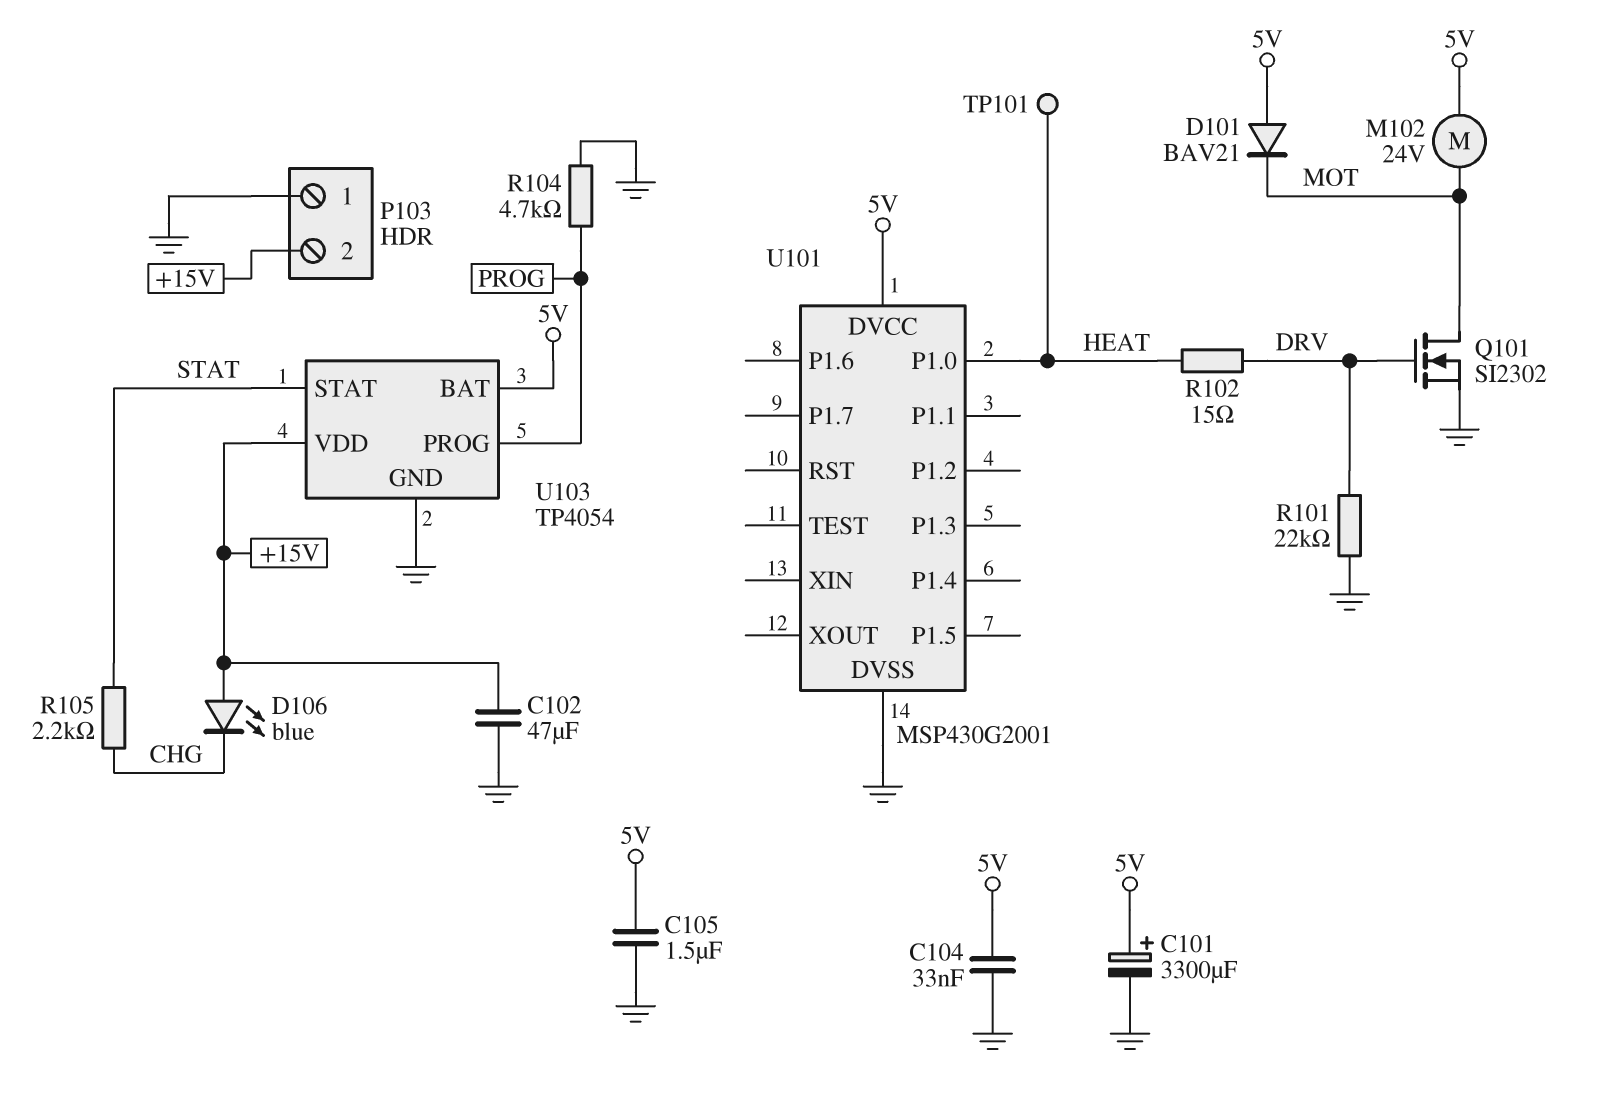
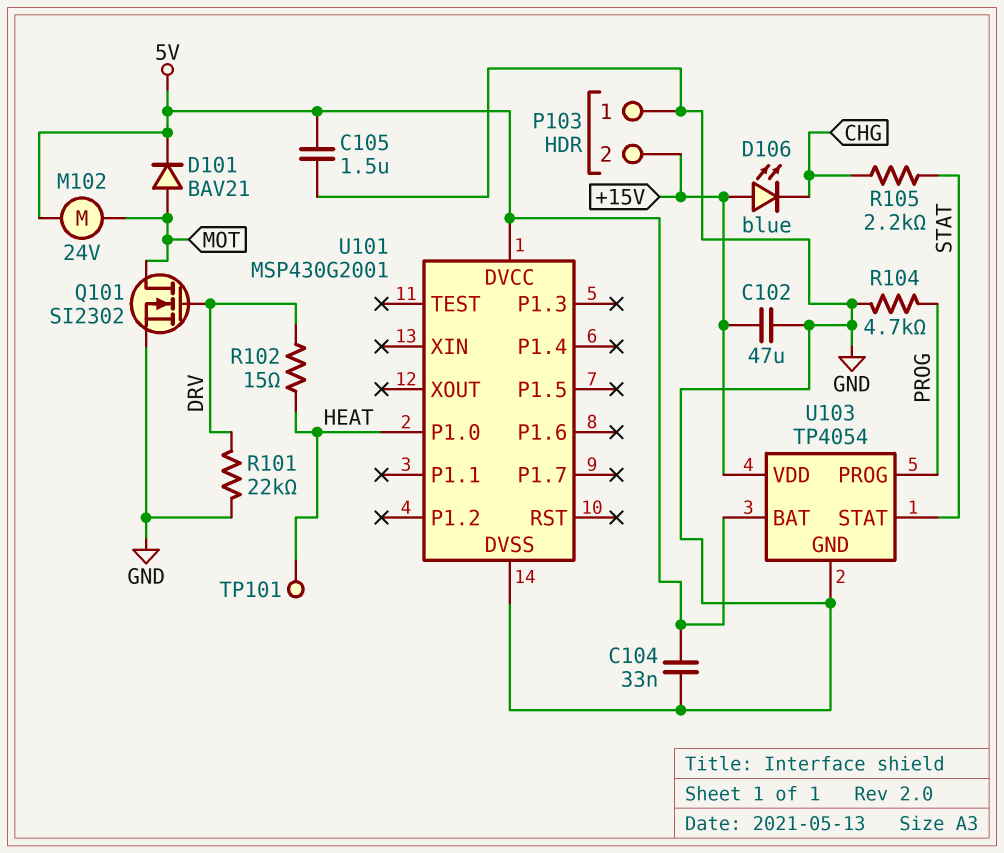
C101: 3300uF (plus 5V, minus GND) -> none
D101: diode BAV21 (A 5V, K MOT) -> diode BAV21 (A MOT, K 5V)

